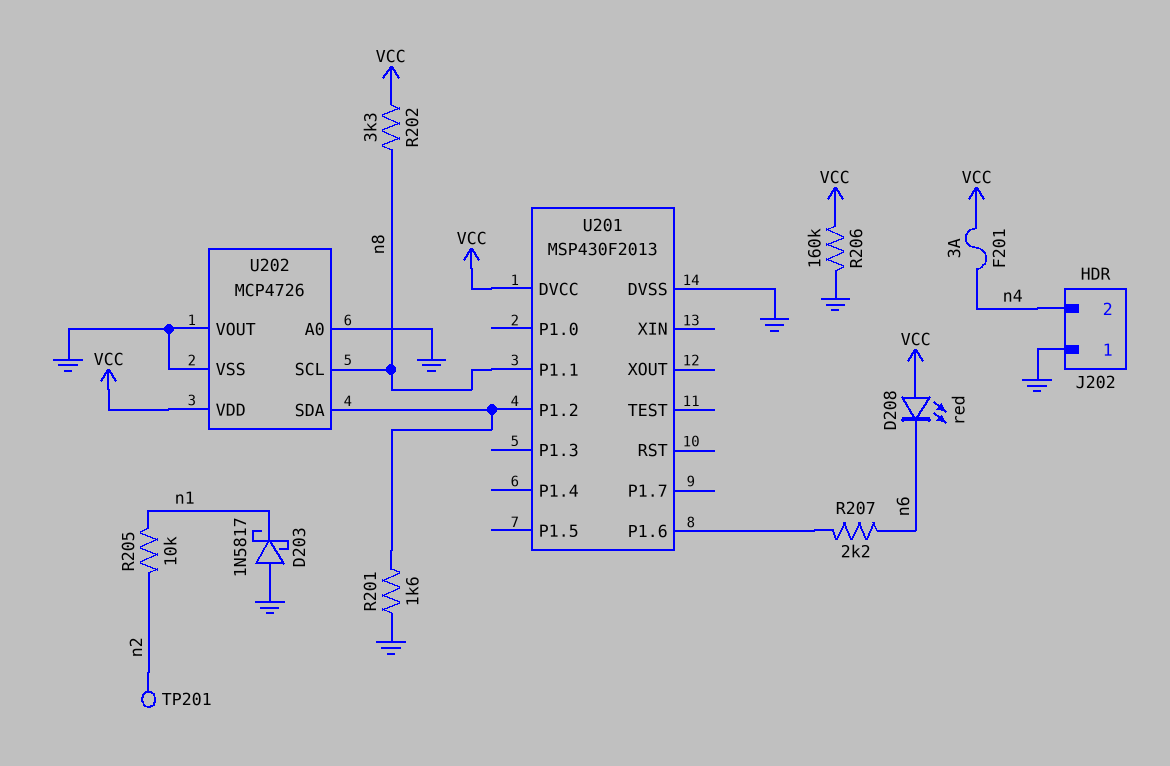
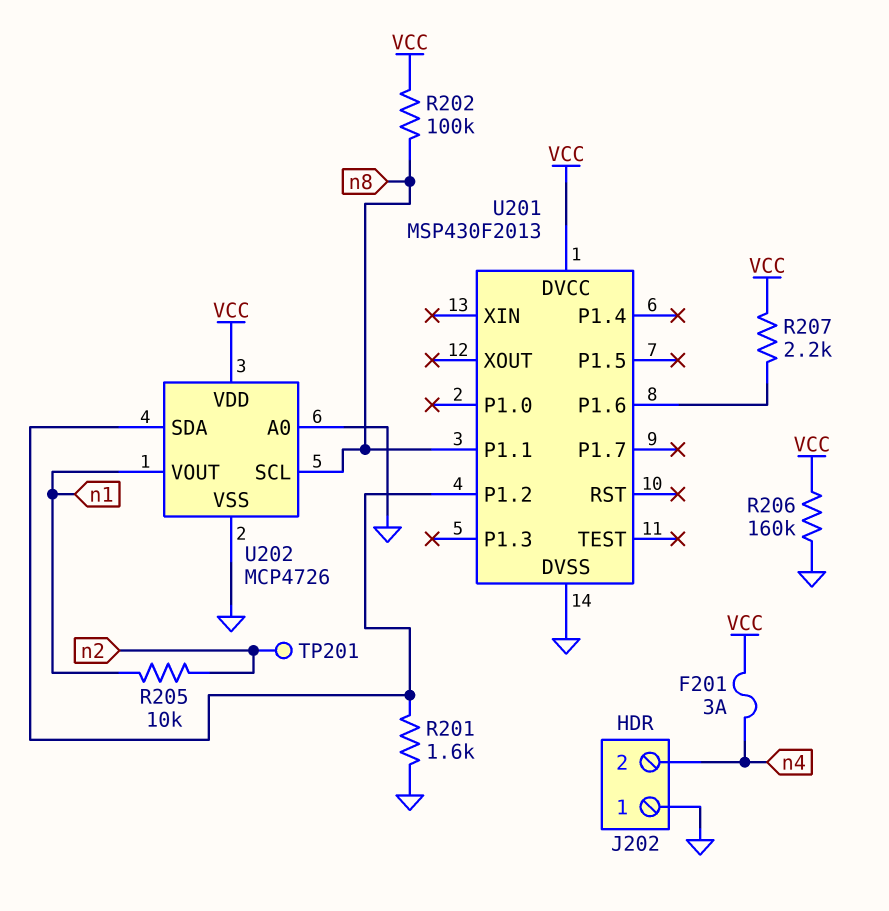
D203: schottky 1N5817 (A GND, K n1) -> none
D208: LED red (A VCC, K n6) -> none
R202: 3.3k (VCC, n8) -> 100k (VCC, n8)
R207: 2.2k (U201/P1.6, n6) -> 2.2k (U201/P1.6, VCC)
U202 pin VOUT: GND -> n1

